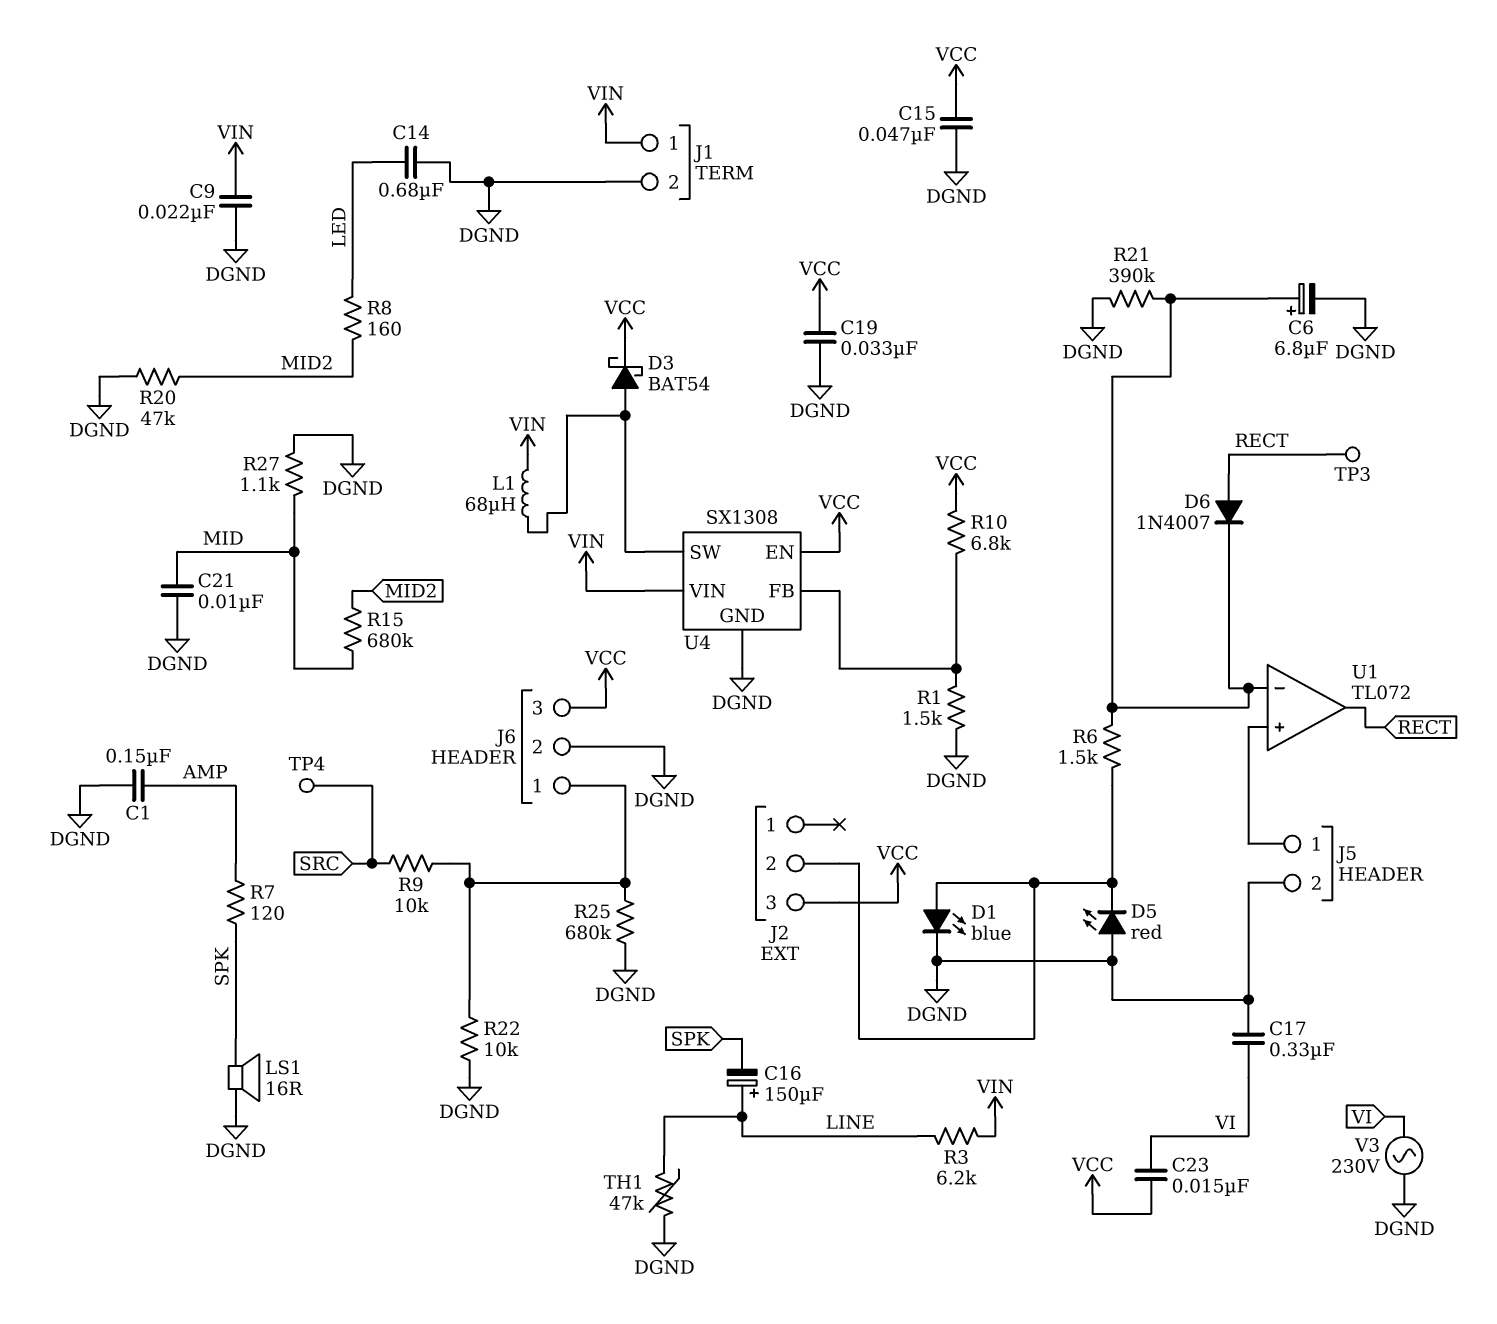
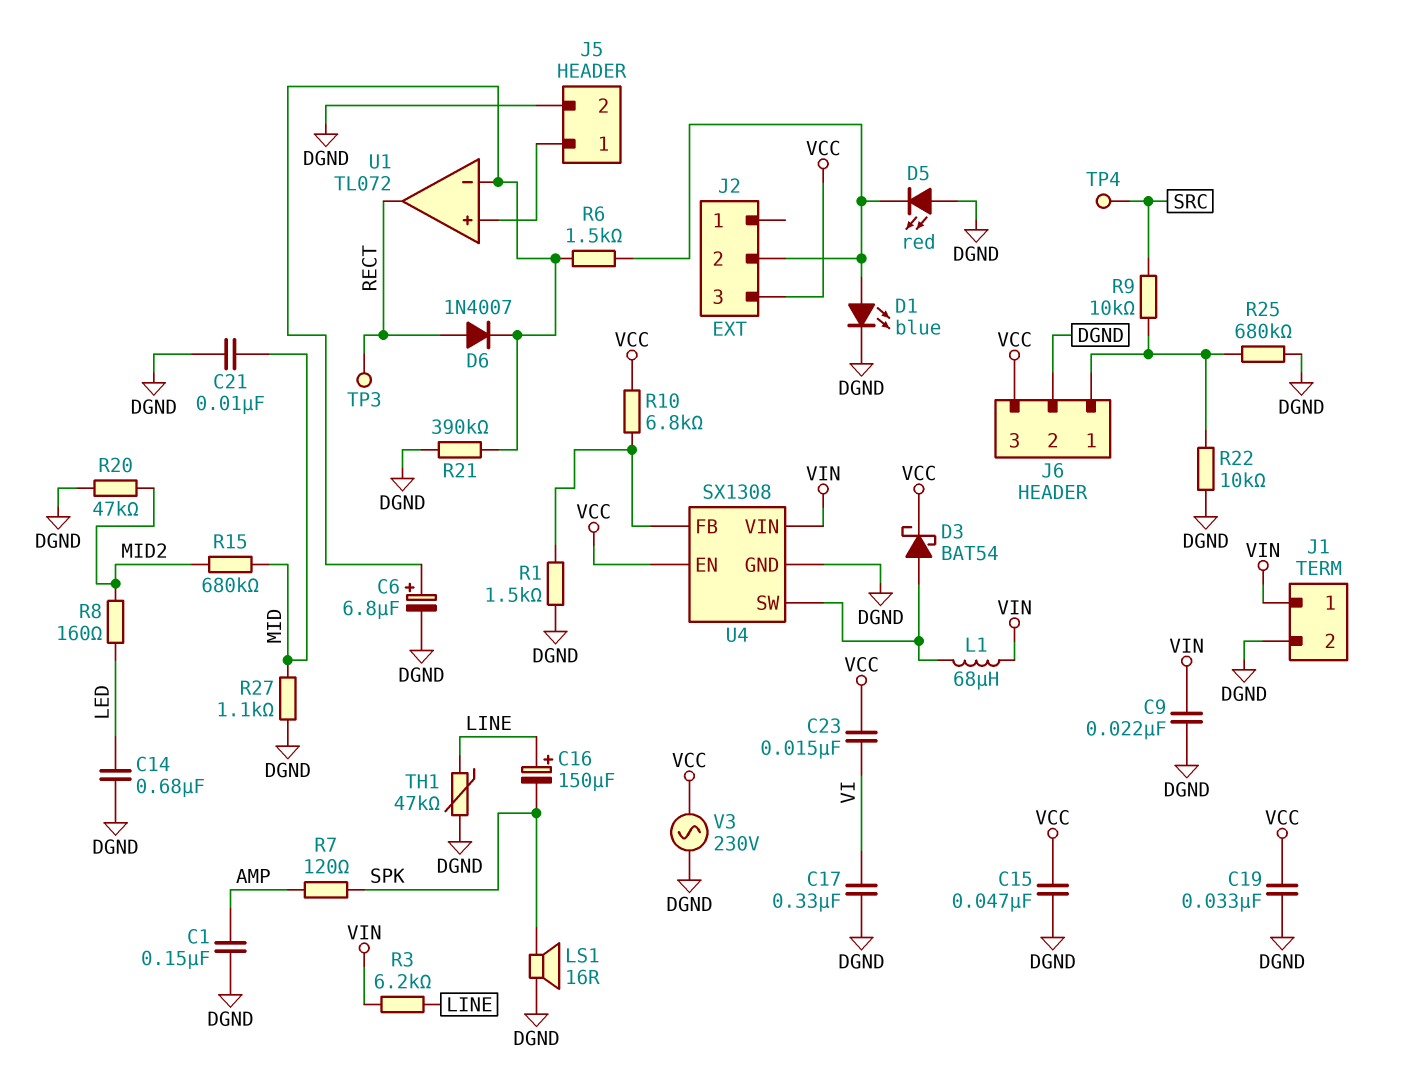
V3: AC 230V (DGND, VI) -> AC 230V (DGND, VCC)

